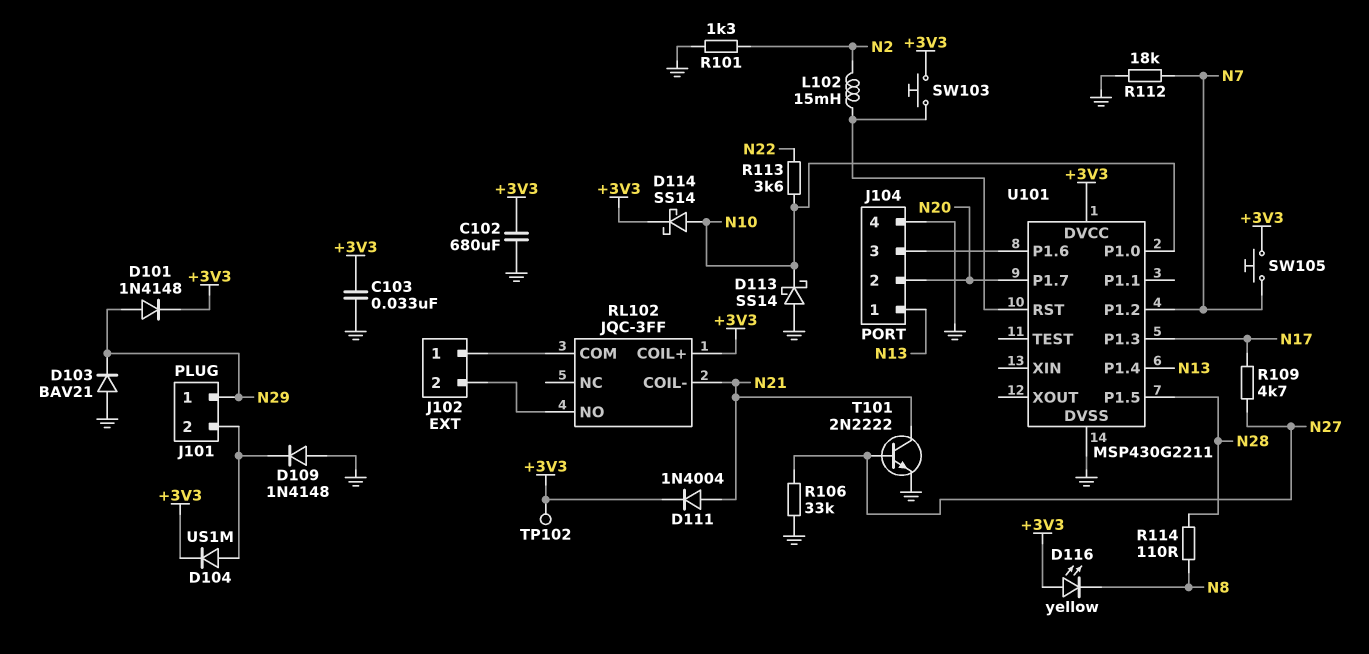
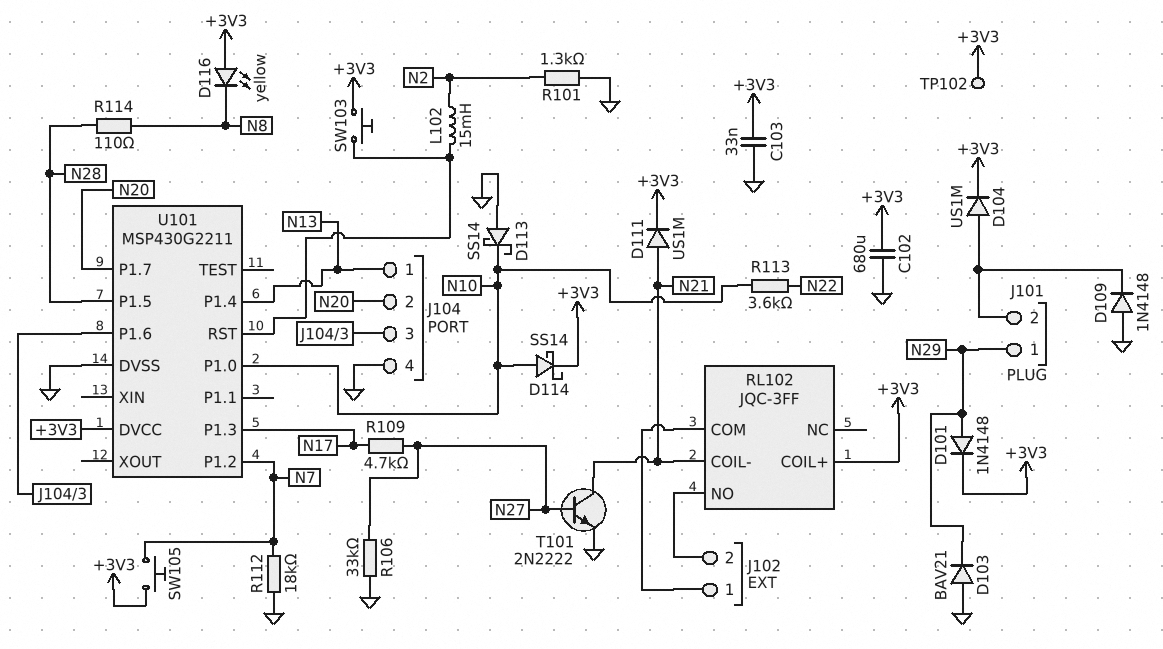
D111: diode 1N4004 (A N21, K +3V3) -> diode US1M (A N21, K +3V3)

